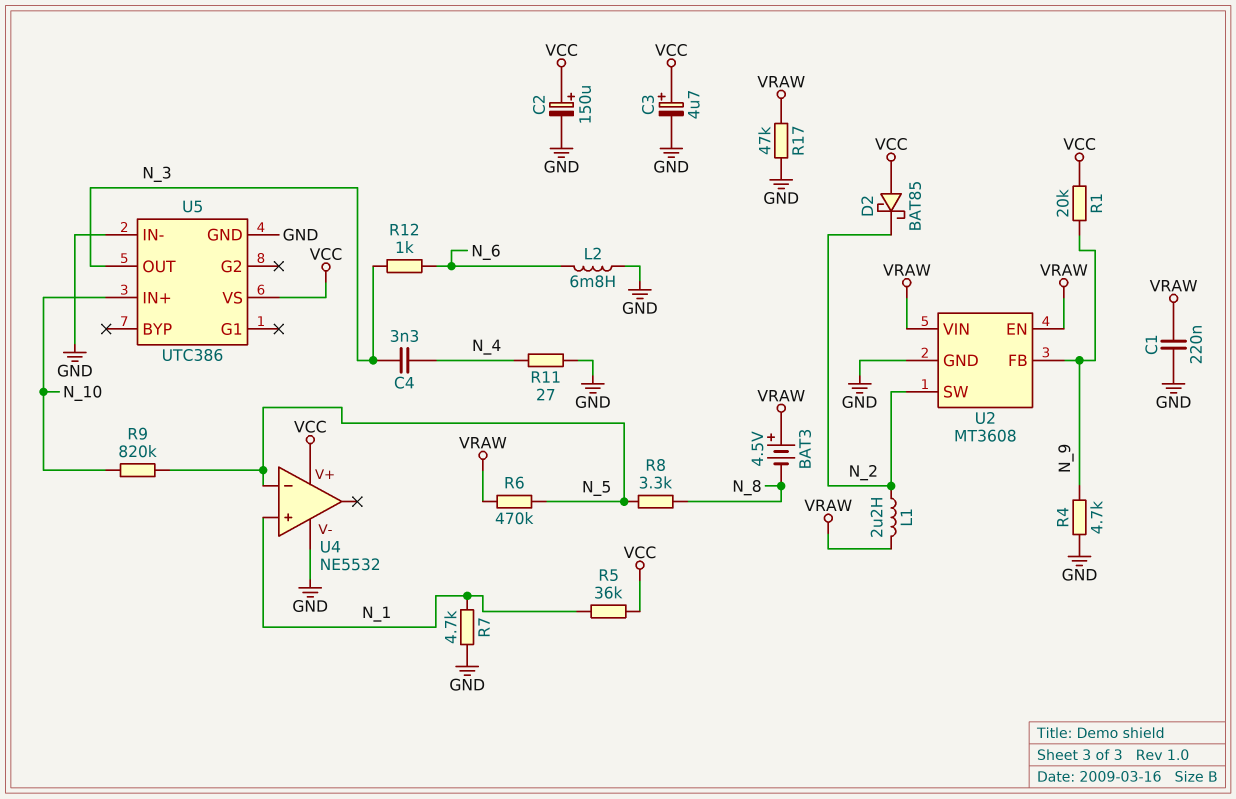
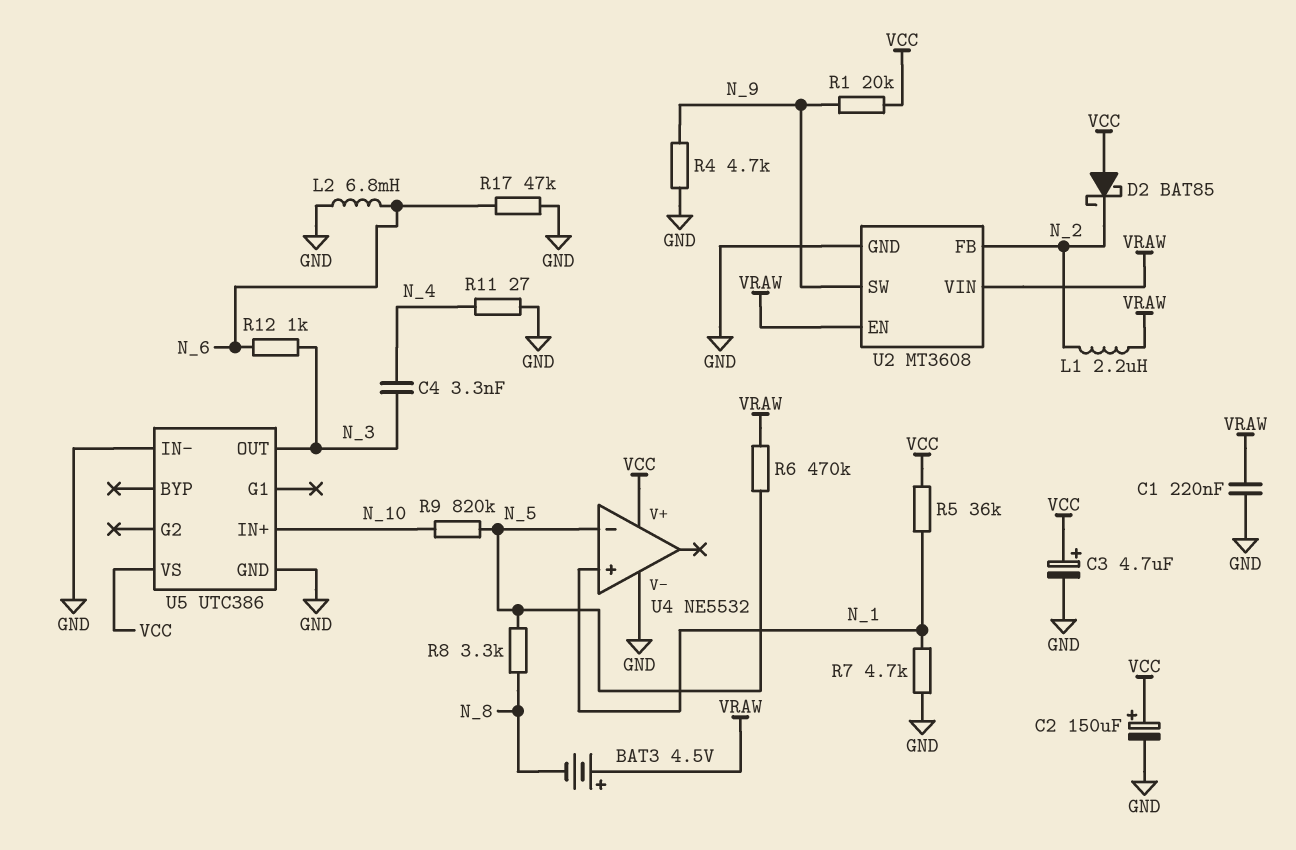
R17: 47k (GND, VRAW) -> 47k (GND, N_6)
U2 pin FB: N_9 -> N_2
U2 pin SW: N_2 -> N_9

